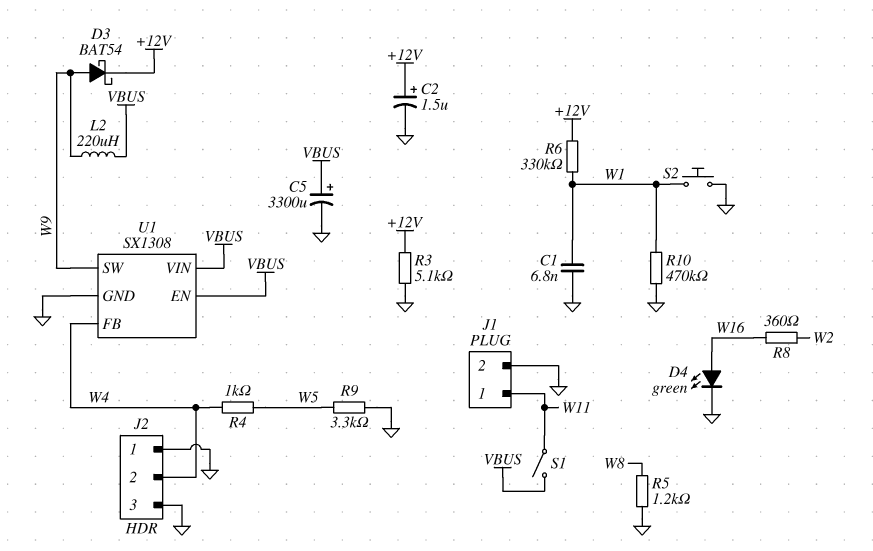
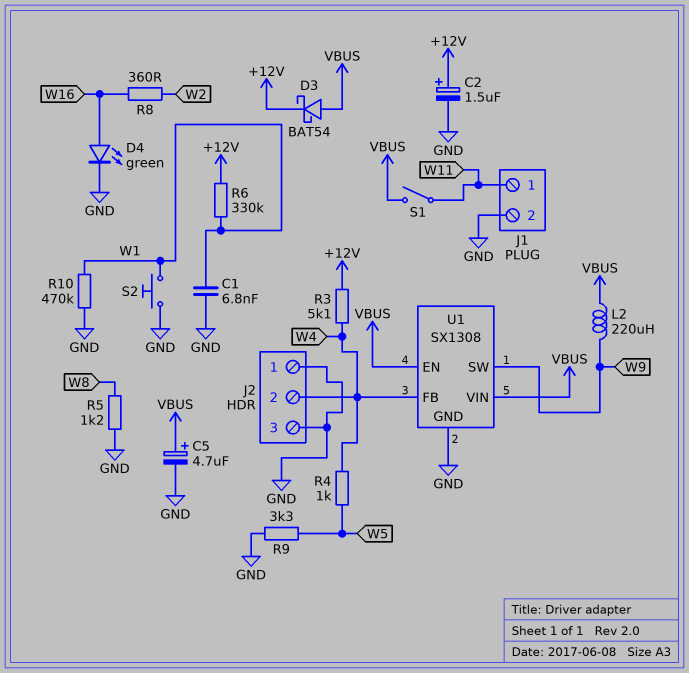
C5: 3300uF (plus VBUS, minus GND) -> 4.7uF (plus VBUS, minus GND)
D3: schottky BAT54 (A W9, K +12V) -> schottky BAT54 (A VBUS, K +12V)
R3: 5.1k (+12V, GND) -> 5.1k (+12V, W4)

